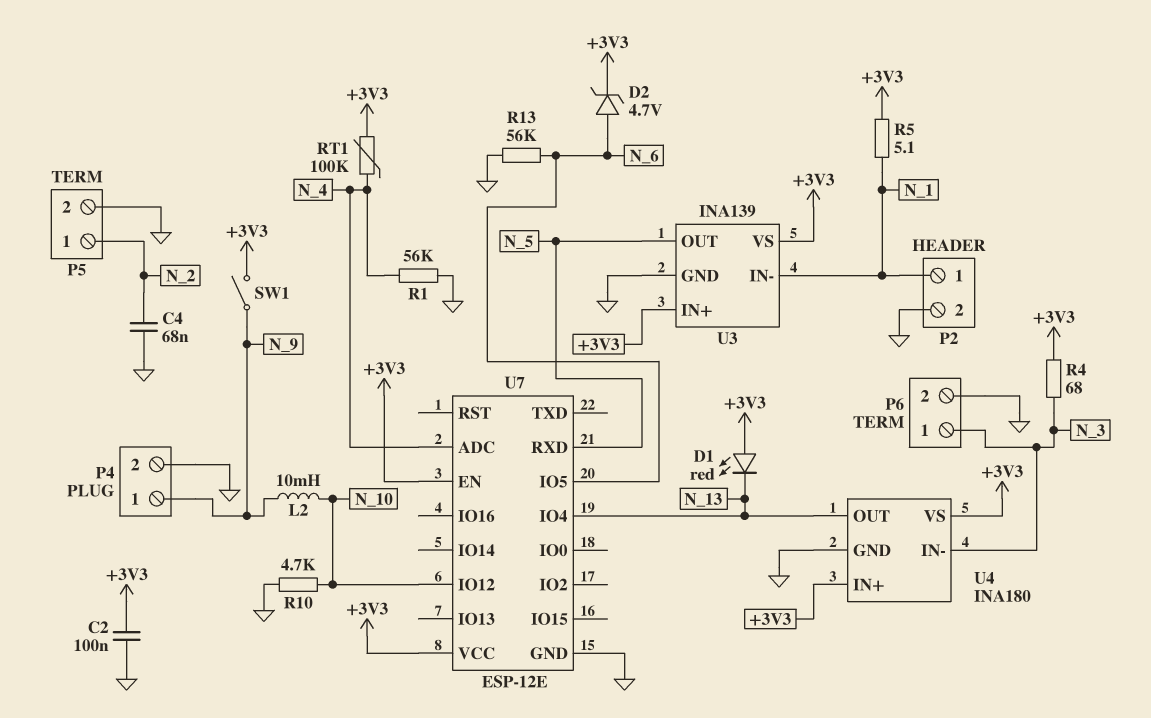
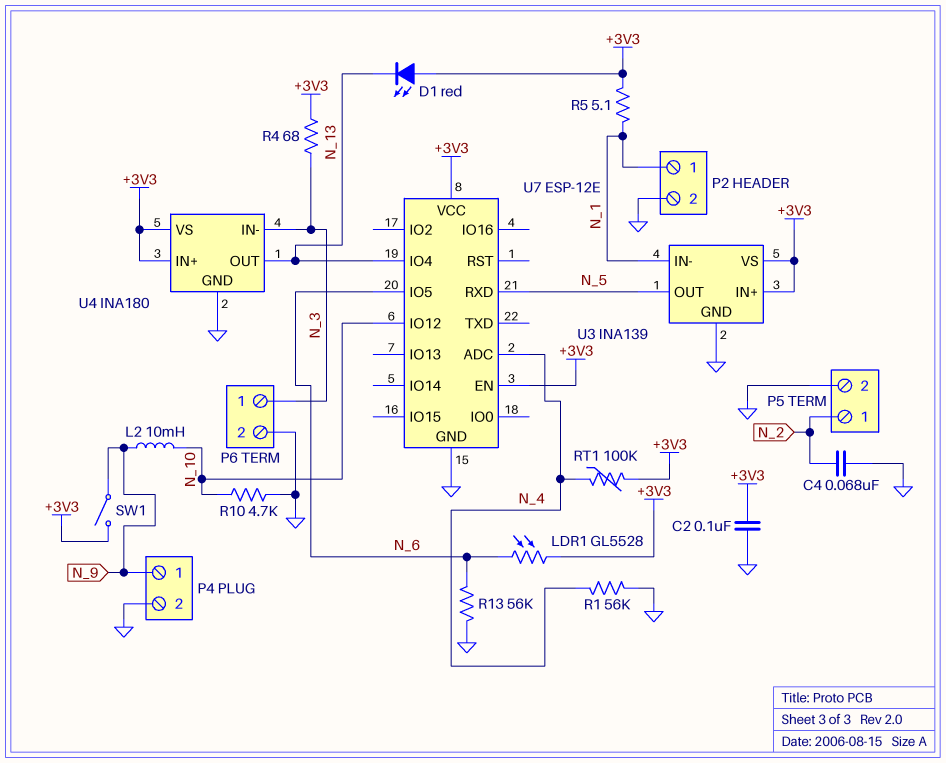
D2: zener 4.7V (A N_6, K +3V3) -> none
LDR1: none -> GL5528 (+3V3, N_6)

